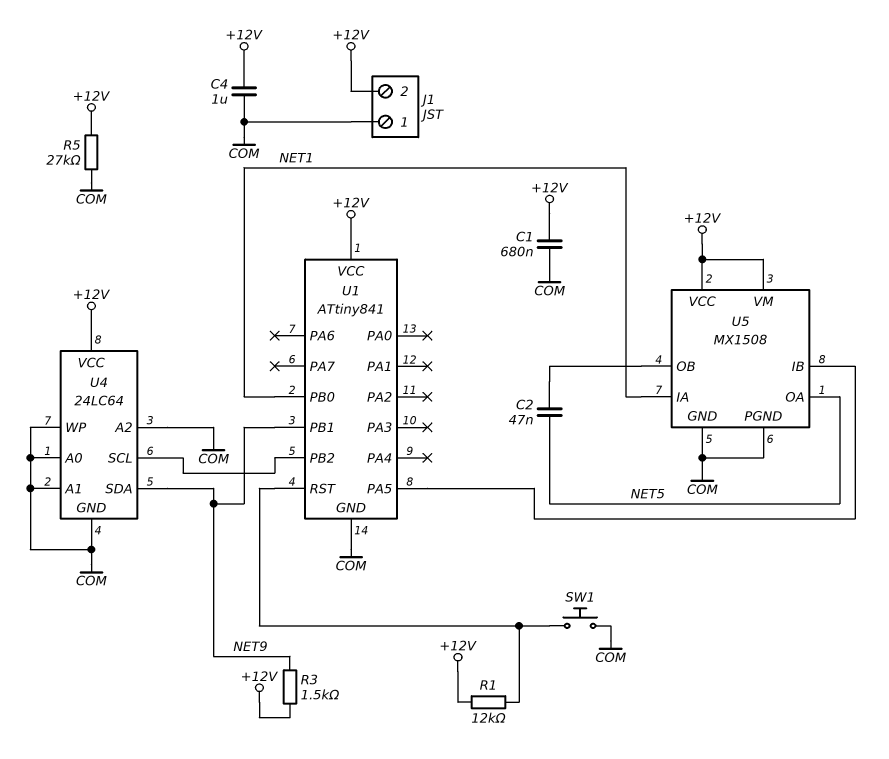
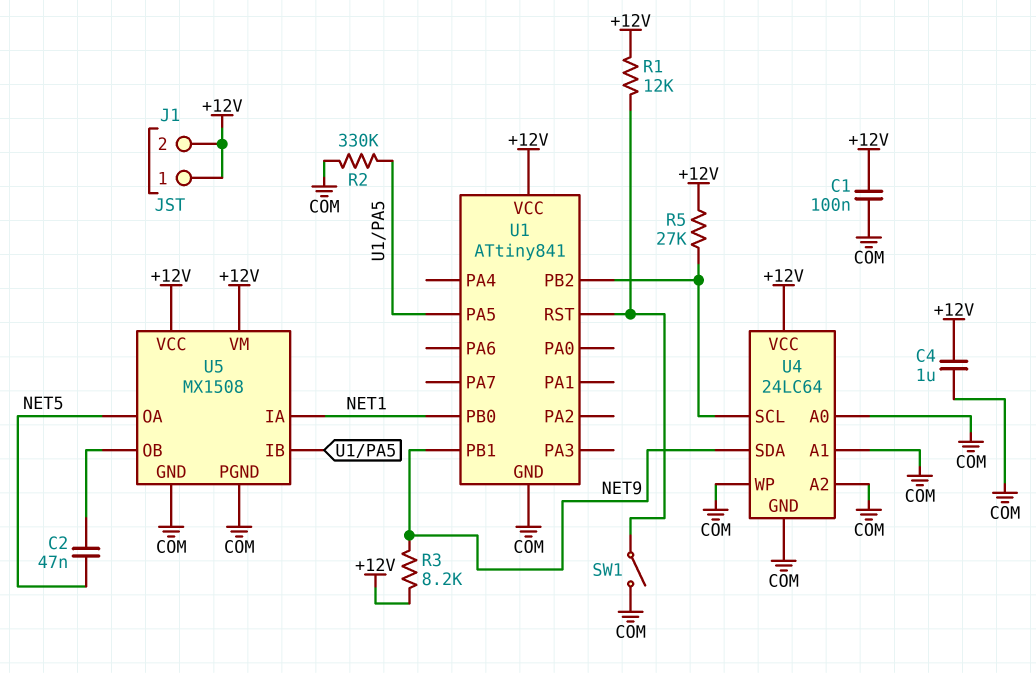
C1: 680nF (+12V, COM) -> 100nF (+12V, COM)
J1 pin 1: COM -> +12V
R2: none -> 330k (COM, U1/PA5)
R3: 1.5k (+12V, NET9) -> 8.2k (+12V, NET9)
R5: 27k (+12V, COM) -> 27k (+12V, U1/PB2)
SW1: button (COM, U1/RST) -> switch (COM, U1/RST)

